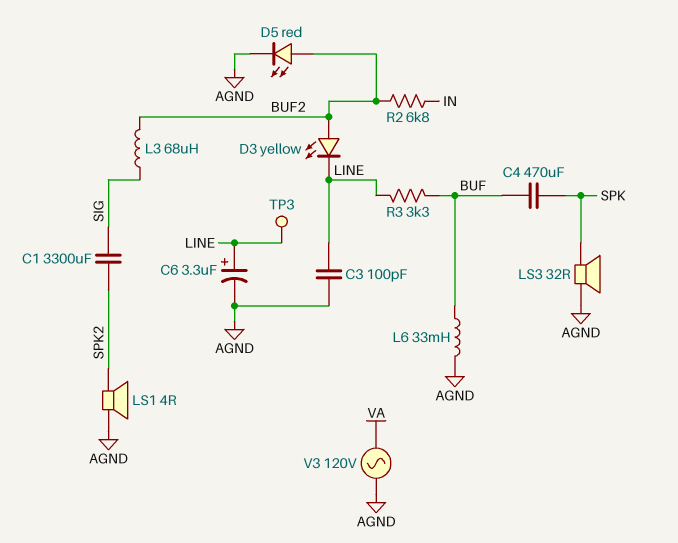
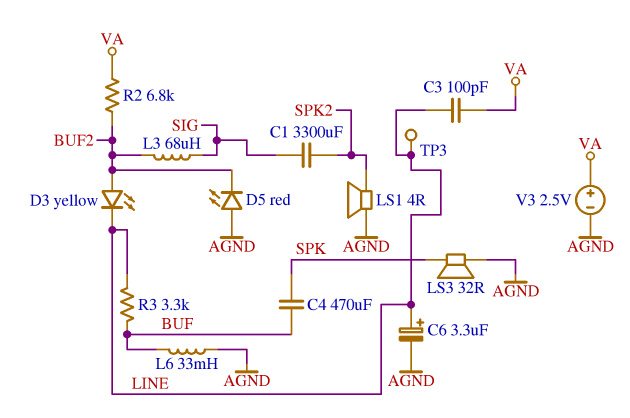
C3: 100pF (AGND, LINE) -> 100pF (LINE, VA)
D5: LED red (A BUF2, K AGND) -> LED red (A AGND, K BUF2)
R2: 6.8k (BUF2, IN) -> 6.8k (BUF2, VA)
V3: AC 120V (AGND, VA) -> 2.5V (plus VA, minus AGND)

